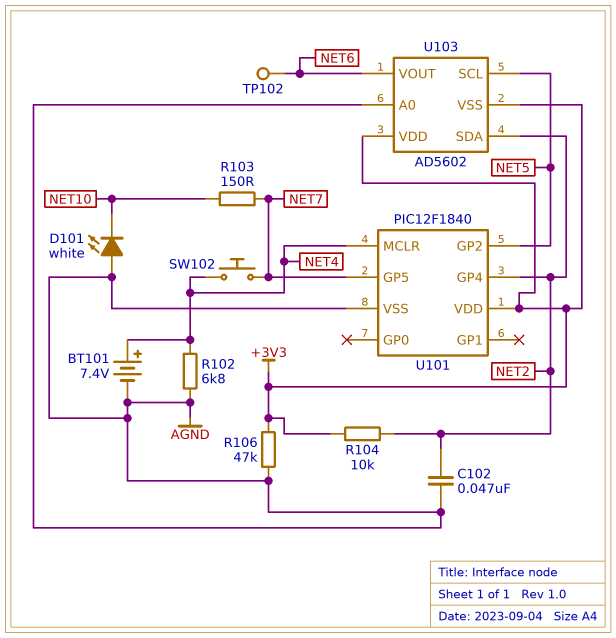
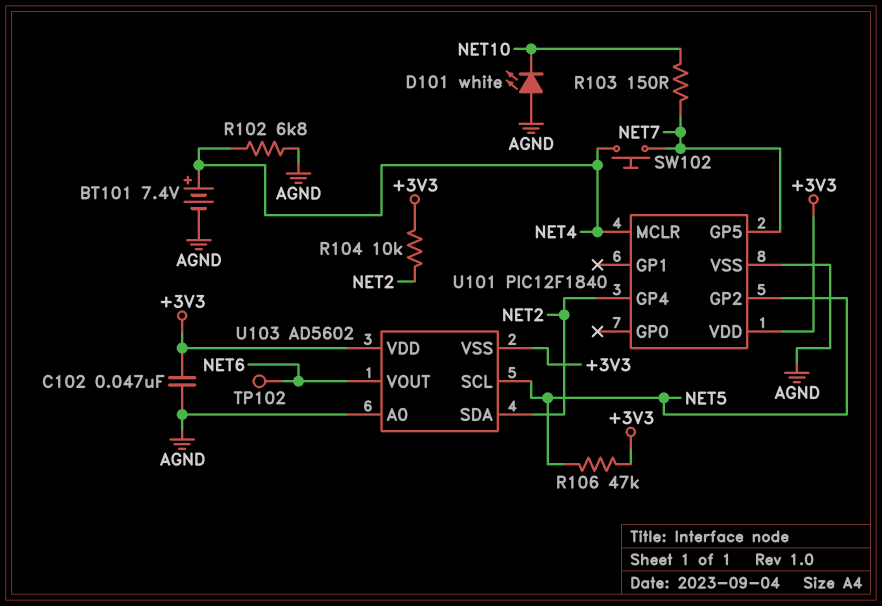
C102: 47nF (AGND, NET2) -> 47nF (+3V3, AGND)
R106: 47k (+3V3, AGND) -> 47k (+3V3, NET5)

